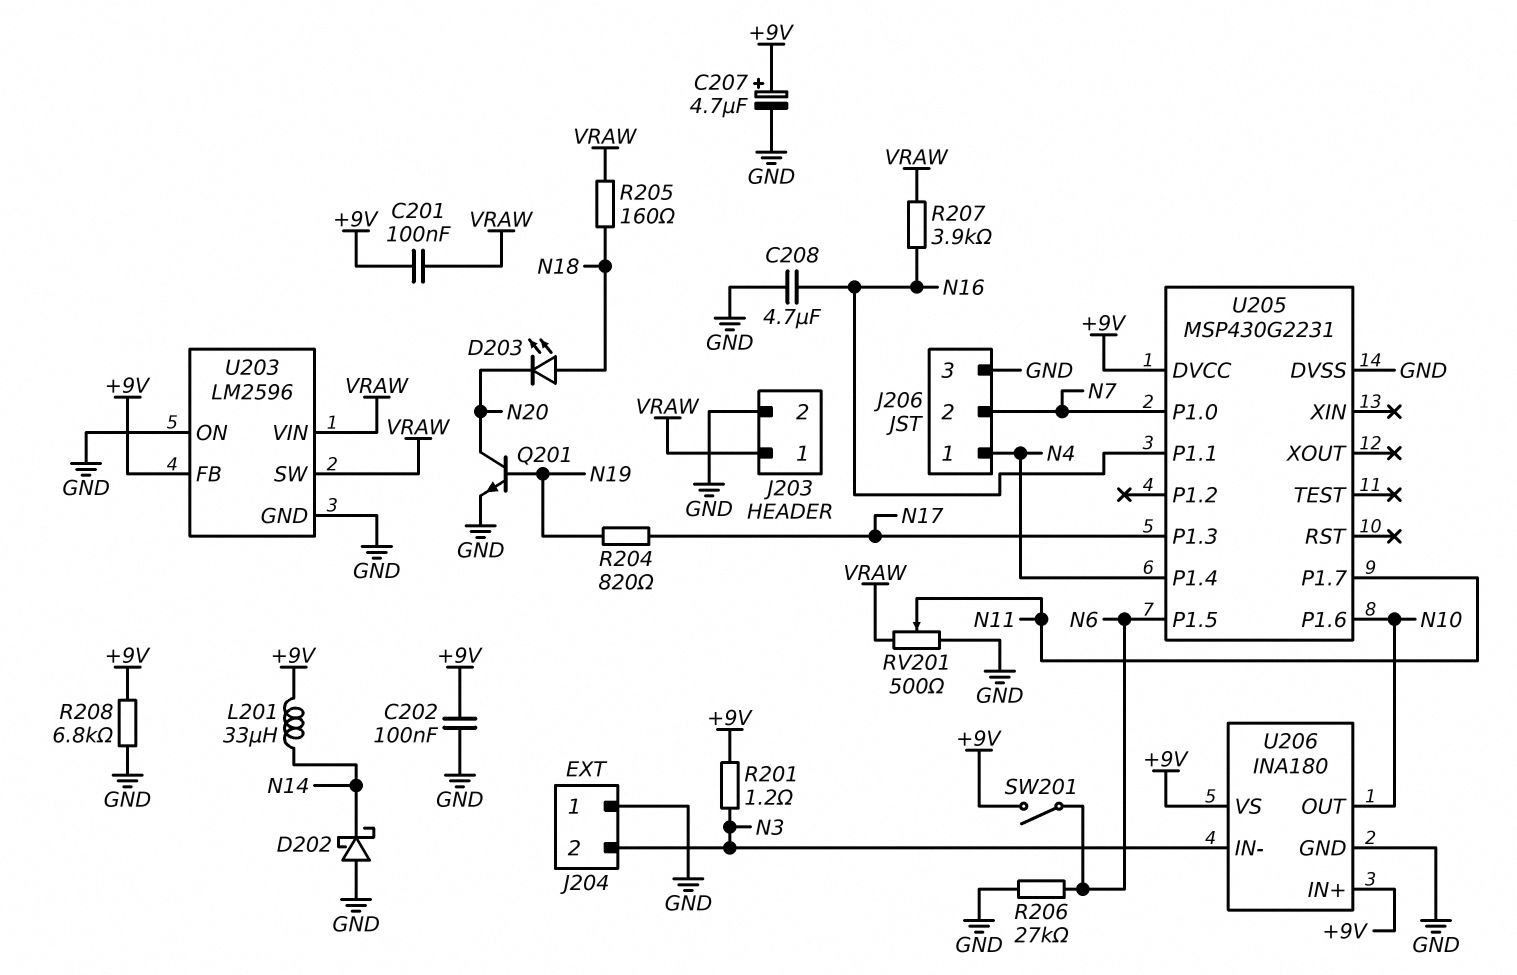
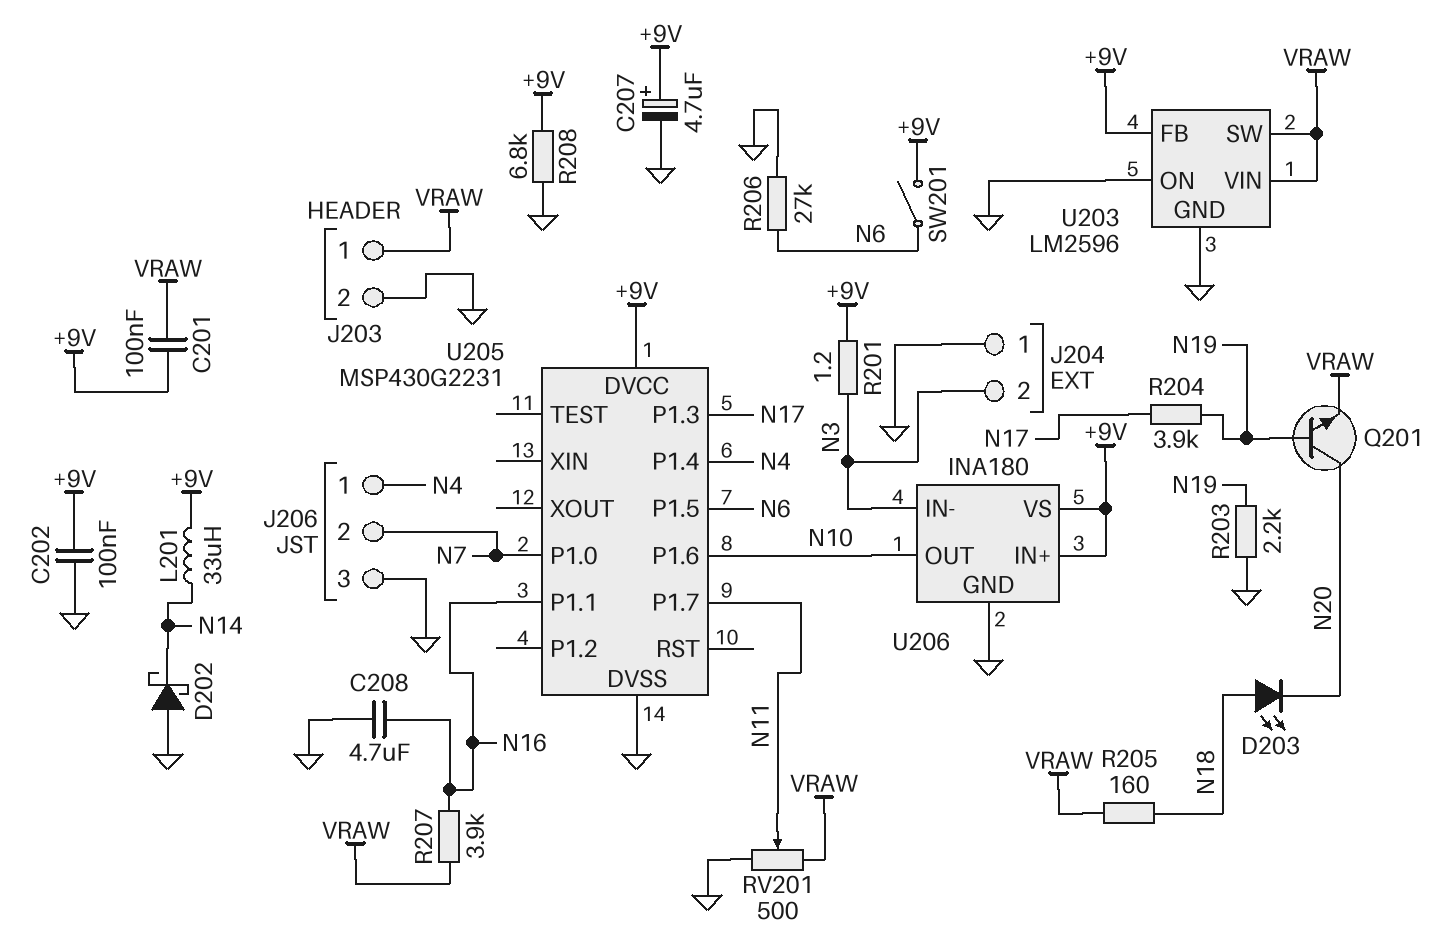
Q201: NPN (B N19, C N20, E GND) -> NPN (B N19, C N20, E VRAW)
R203: none -> 2.2k (GND, N19)
R204: 820 (N17, N19) -> 3.9k (N17, N19)

